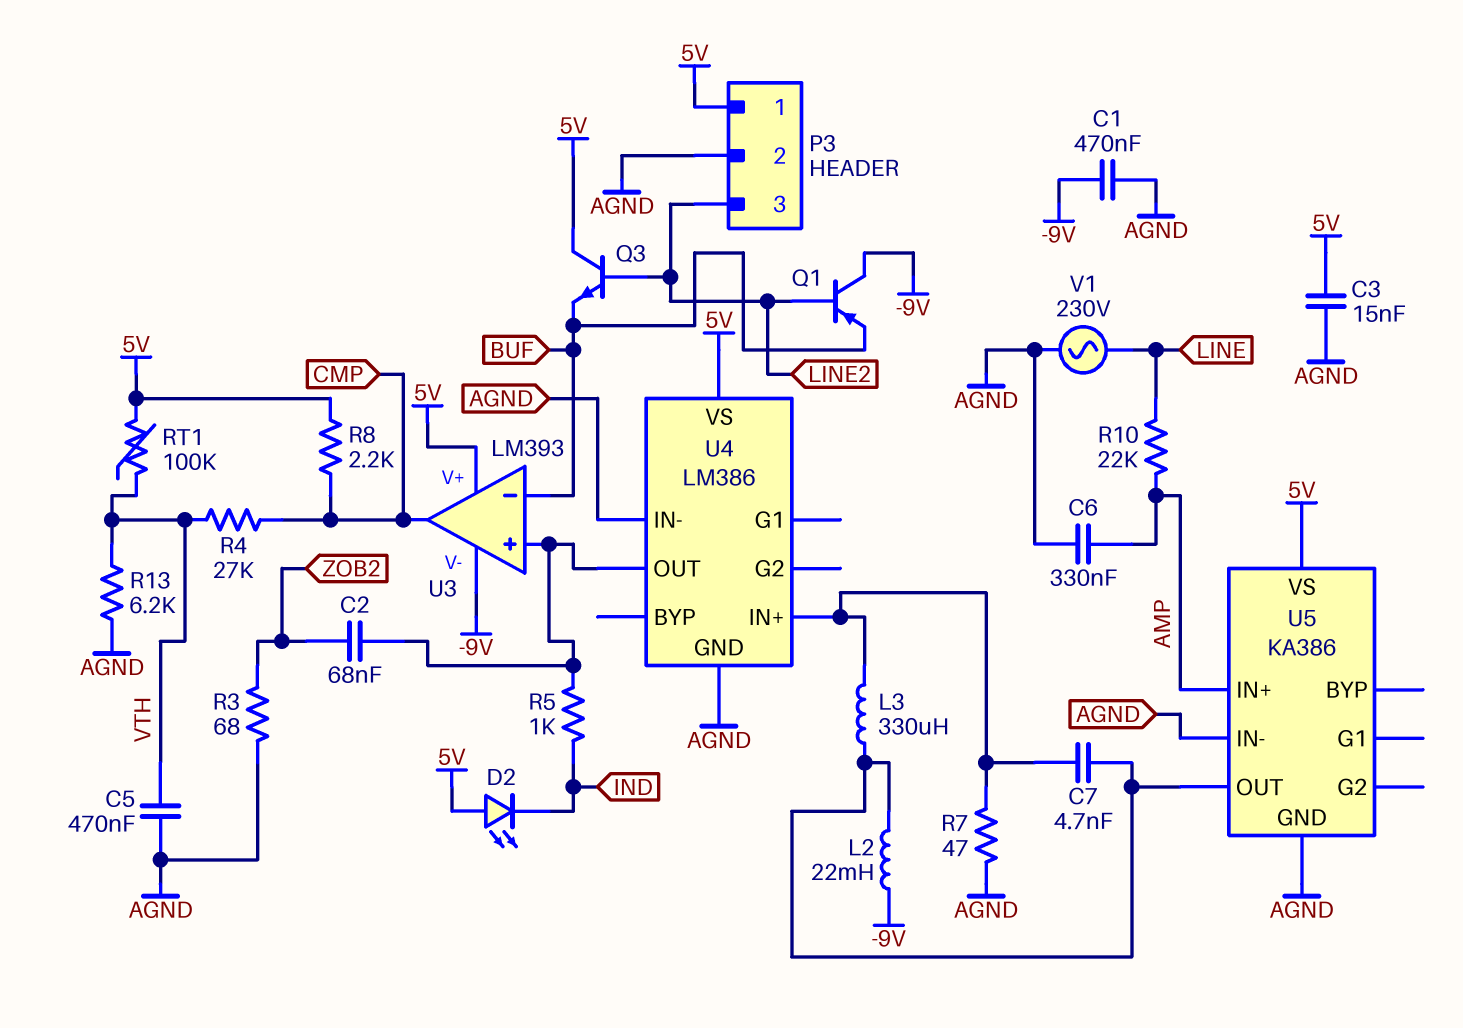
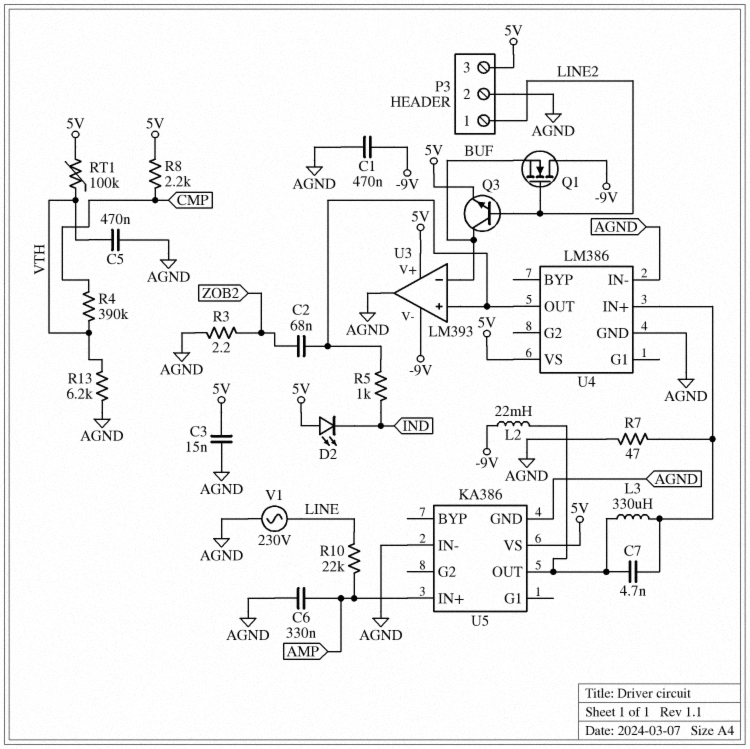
P3 pin 1: 5V -> LINE2
P3 pin 3: LINE2 -> 5V
Q1: PNP (B LINE2, C -9V, E BUF) -> NMOS (G LINE2, D -9V, S BUF)
Q3: NPN (B LINE2, C 5V, E BUF) -> NPN (B LINE2, C BUF, E 5V)
R3: 68 (AGND, ZOB2) -> 2.2 (AGND, ZOB2)
R4: 27k (CMP, VTH) -> 390k (CMP, VTH)
U3 pin out: CMP -> AGND

